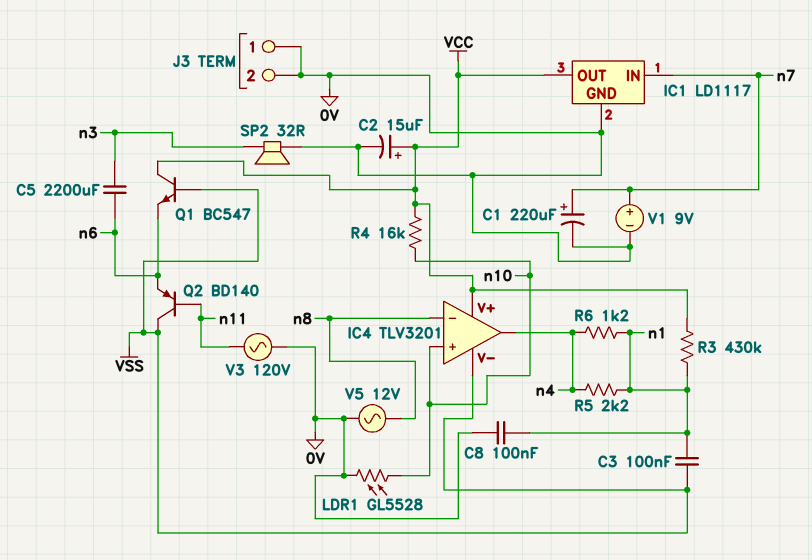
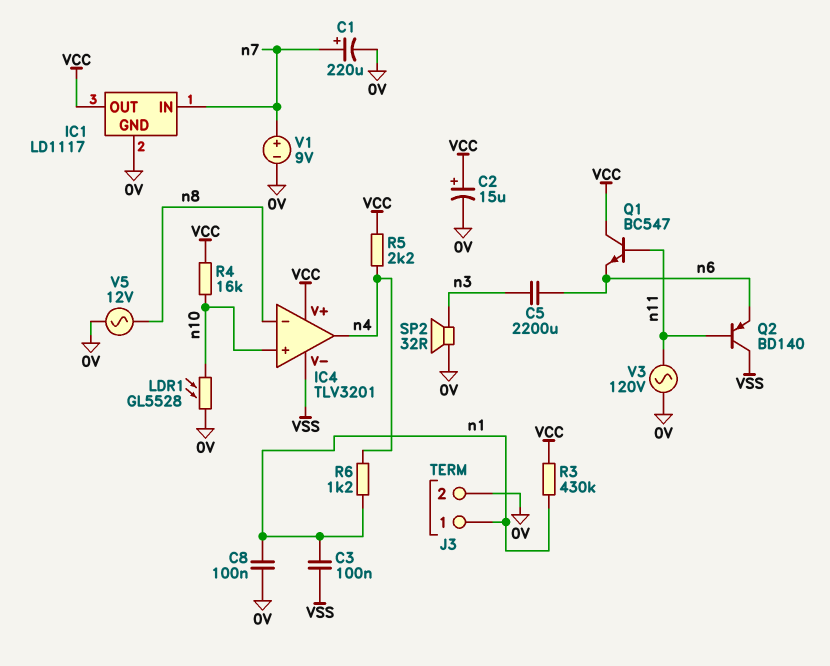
J3 pin 1: 0V -> n1
Q1: NPN BC547 (B VSS, C VCC, E n6) -> NPN BC547 (B n11, C VCC, E n6)
R5: 2.2k (n1, n4) -> 2.2k (VCC, n4)

